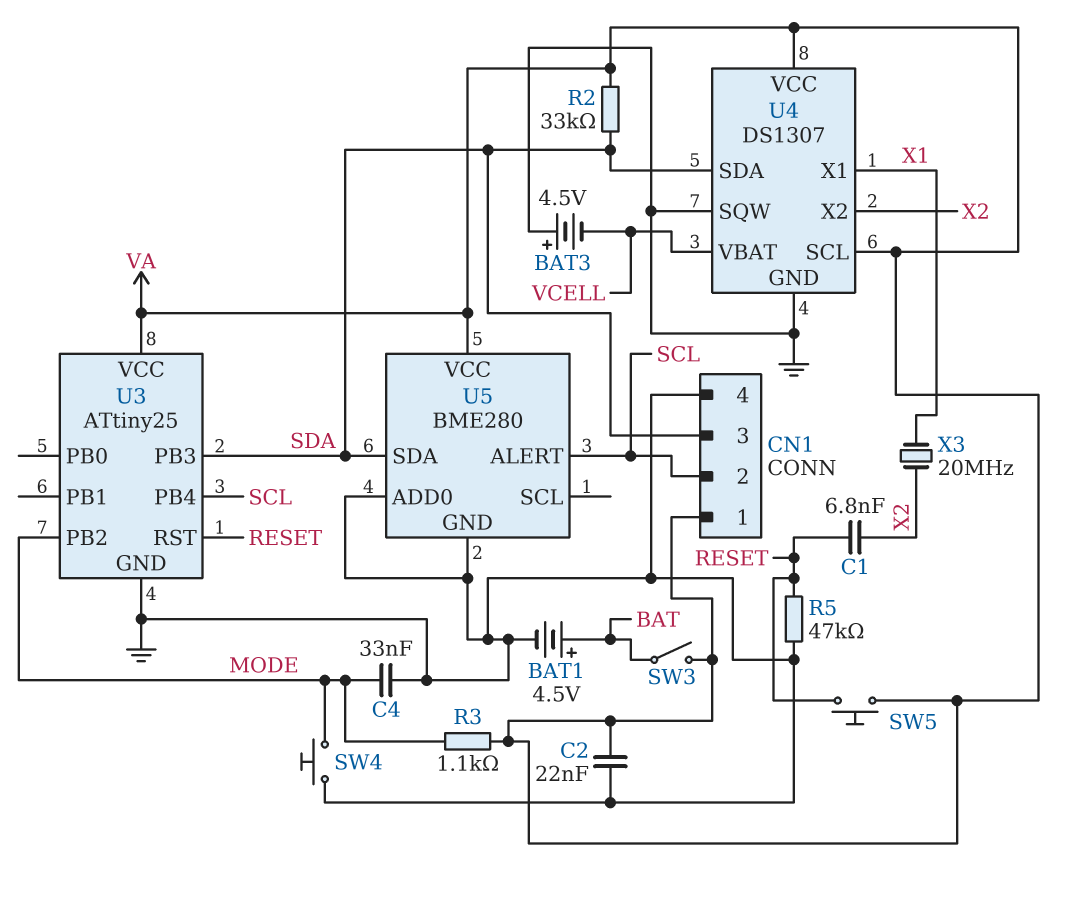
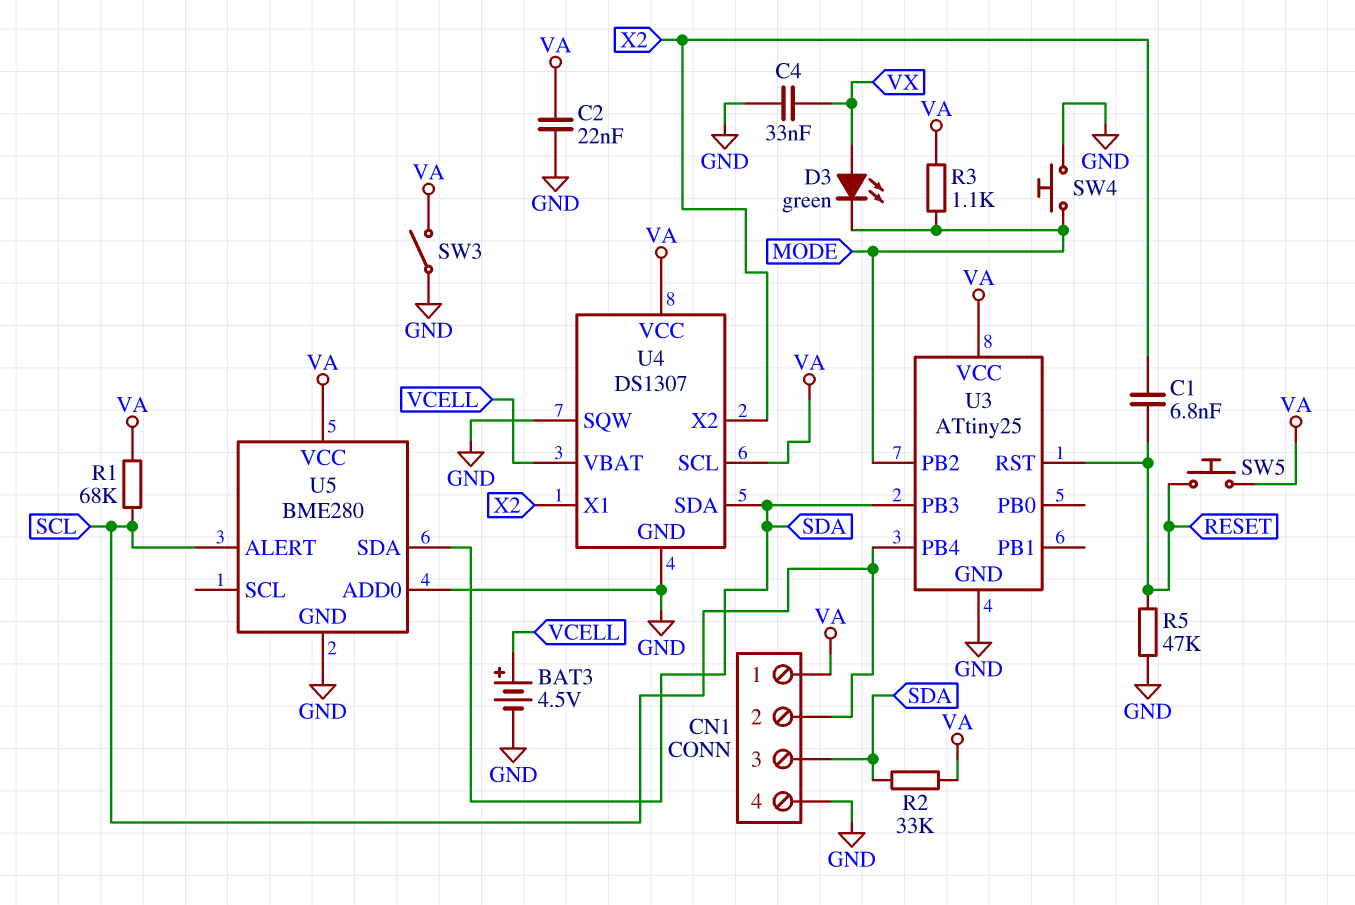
BAT1: 4.5V (plus BAT, minus GND) -> none
BAT3: 4.5V (plus GND, minus VCELL) -> 4.5V (plus VCELL, minus GND)
C4: 33nF (GND, MODE) -> 33nF (GND, VX)
D3: none -> LED green (A VX, K MODE)
R1: none -> 68k (SCL, VA)
SW3: switch (BAT, VA) -> switch (GND, VA)
U4 pin X1: X1 -> X2
X3: 20MHz (X1, X2) -> none

